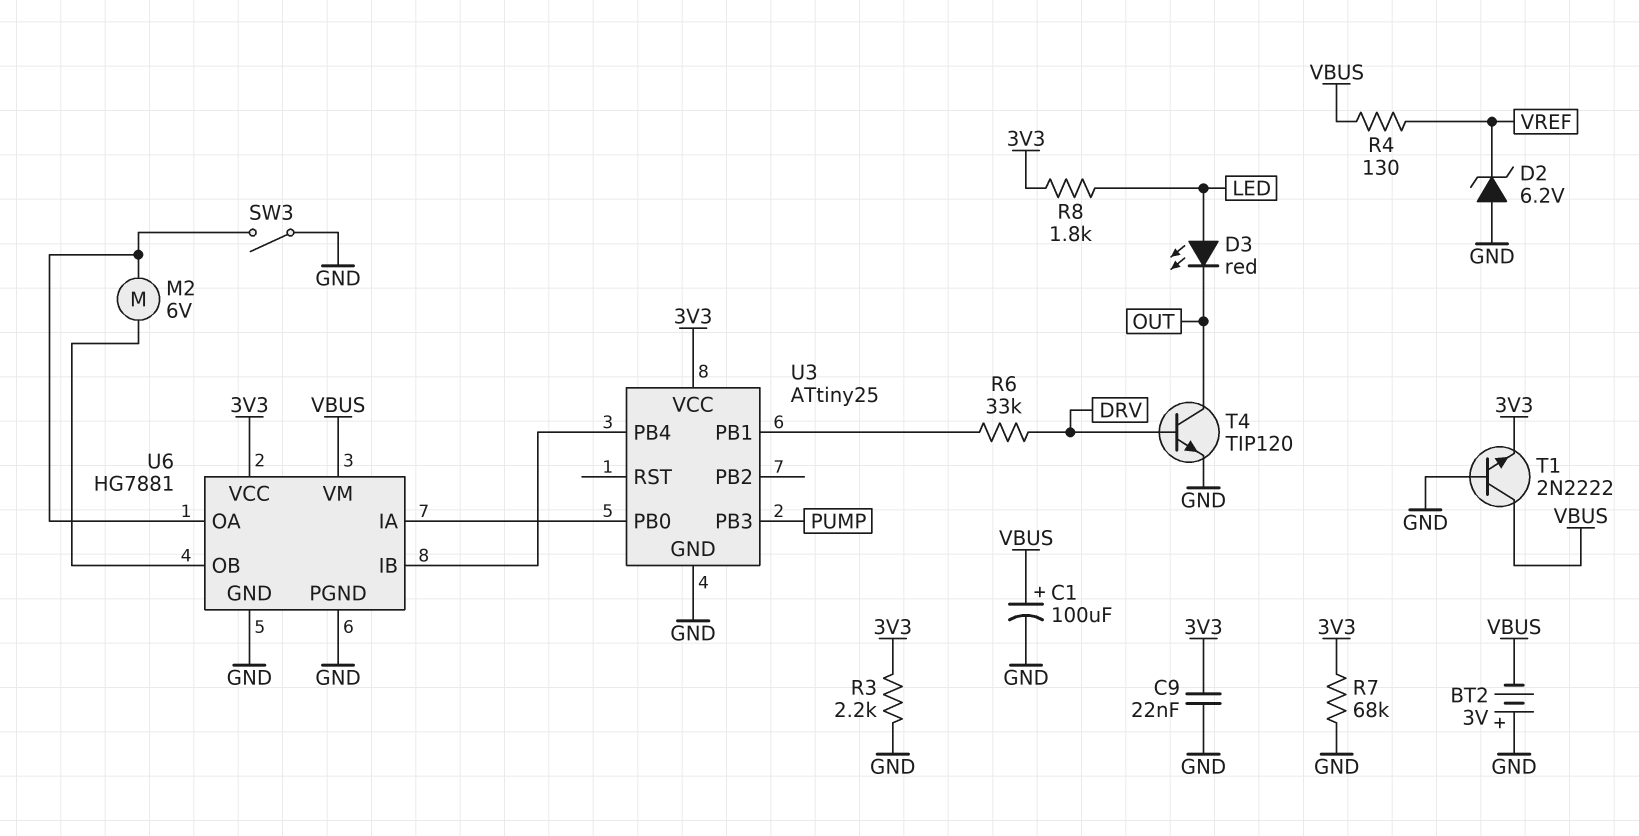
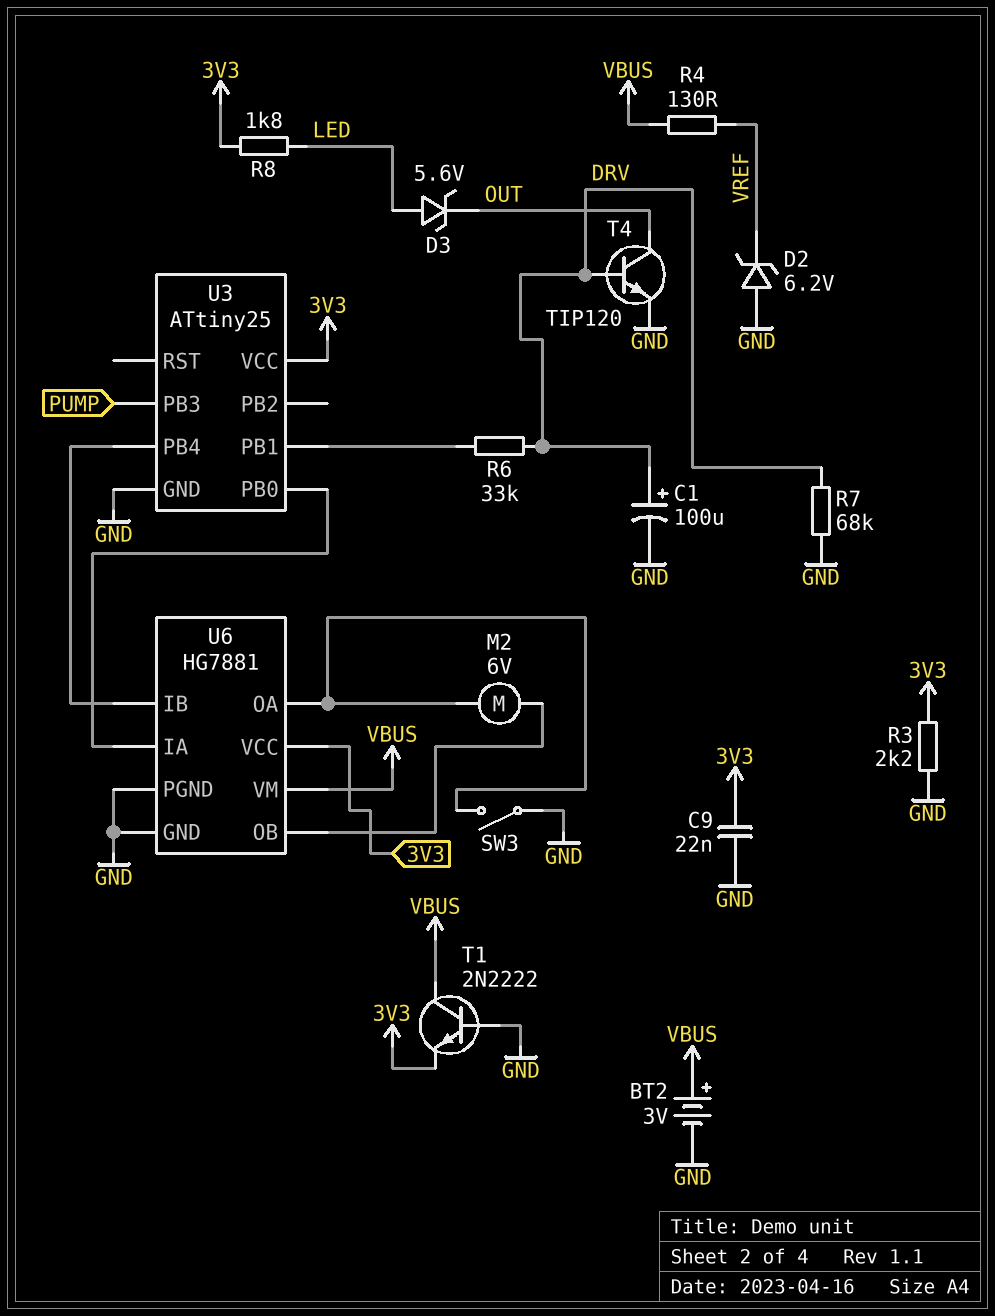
BT2: 3V (plus GND, minus VBUS) -> 3V (plus VBUS, minus GND)
C1: 100uF (plus VBUS, minus GND) -> 100uF (plus DRV, minus GND)
D3: LED red (A LED, K OUT) -> zener 5.6V (A LED, K OUT)
R7: 68k (3V3, GND) -> 68k (DRV, GND)

